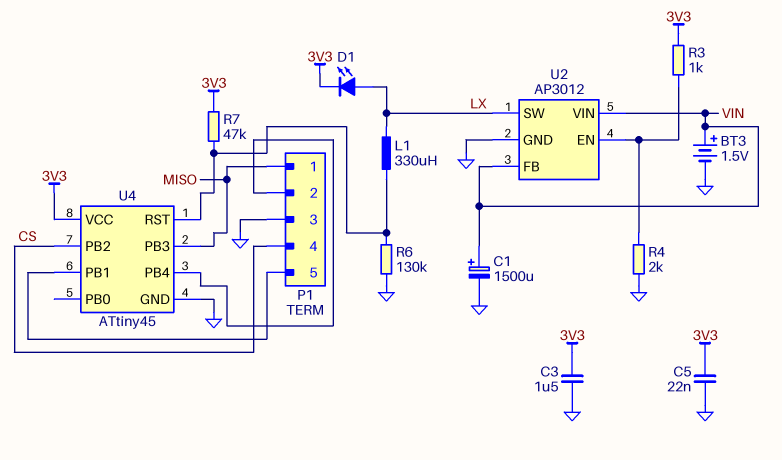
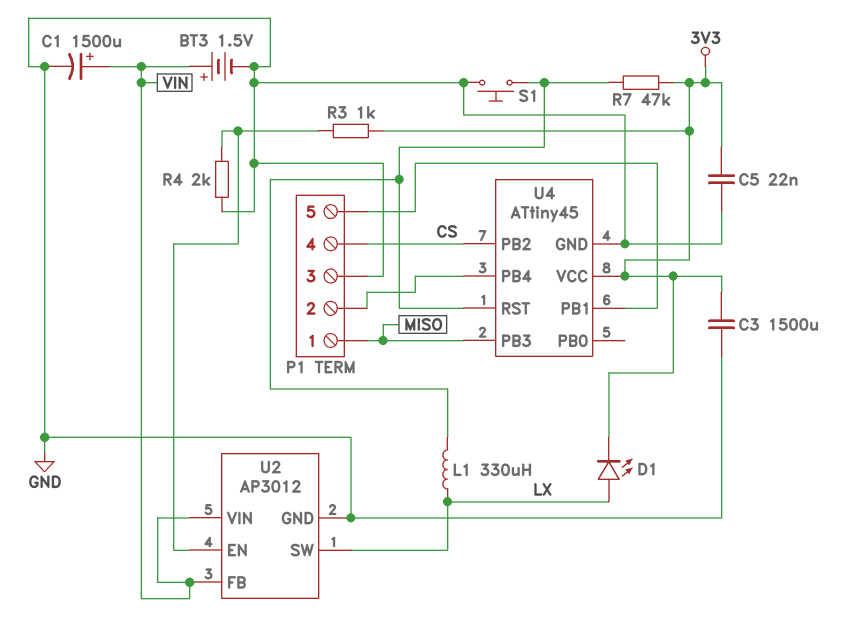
C3: 1.5uF (3V3, GND) -> 1500uF (3V3, GND)
R6: 130k (GND, U4/RST) -> none
S1: none -> button (GND, U4/RST)

